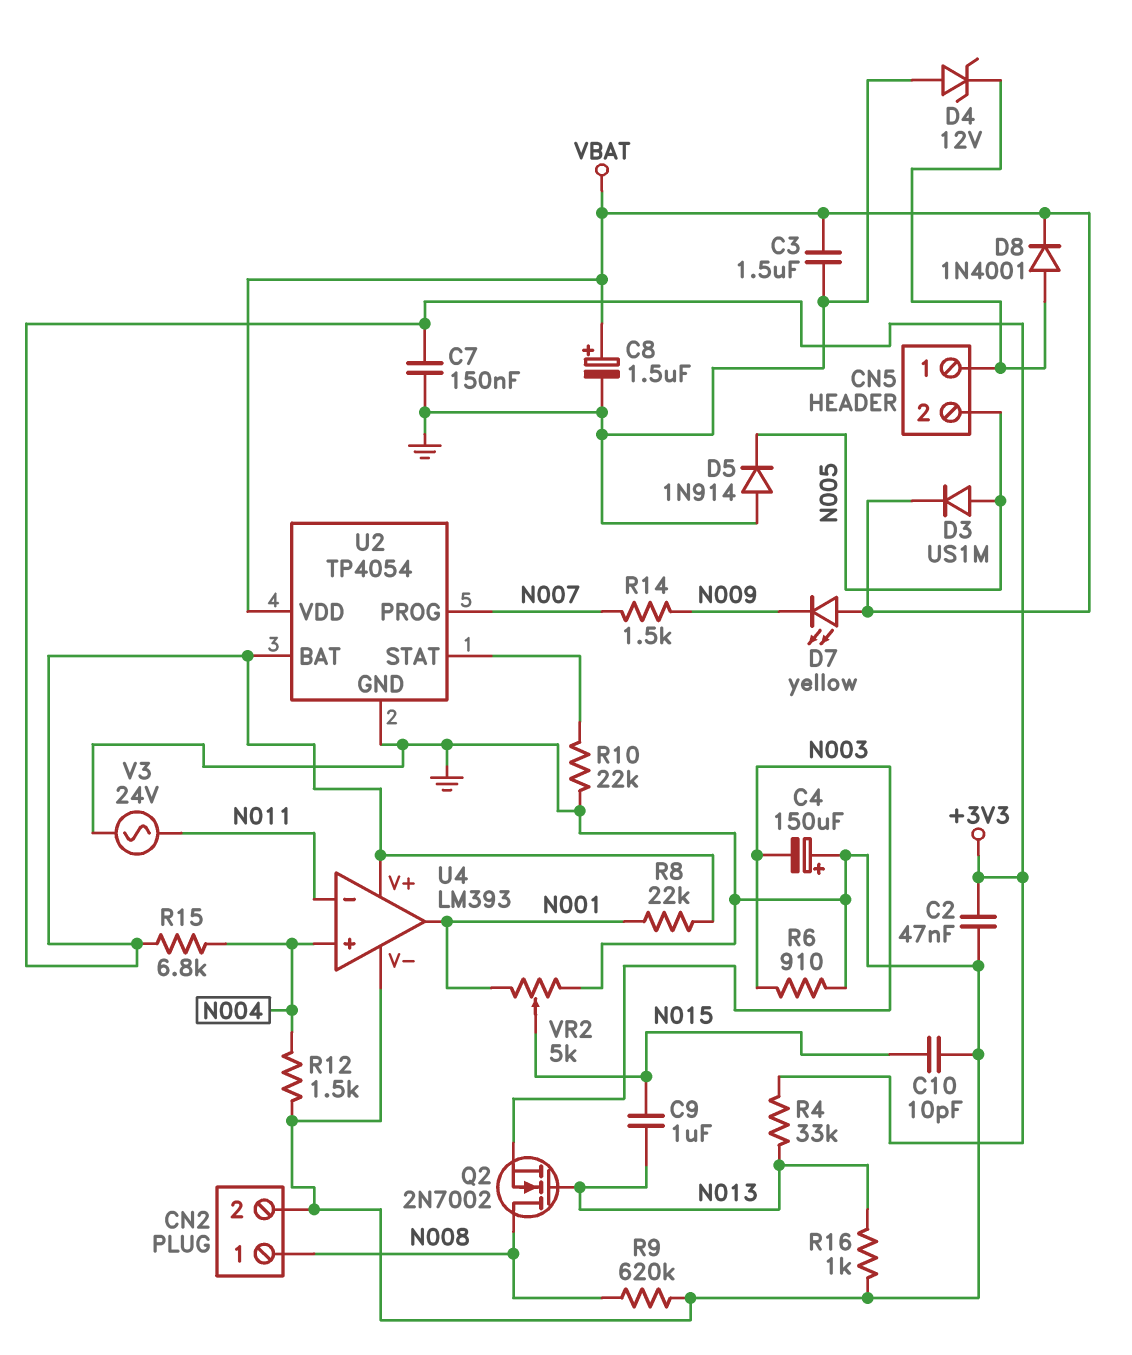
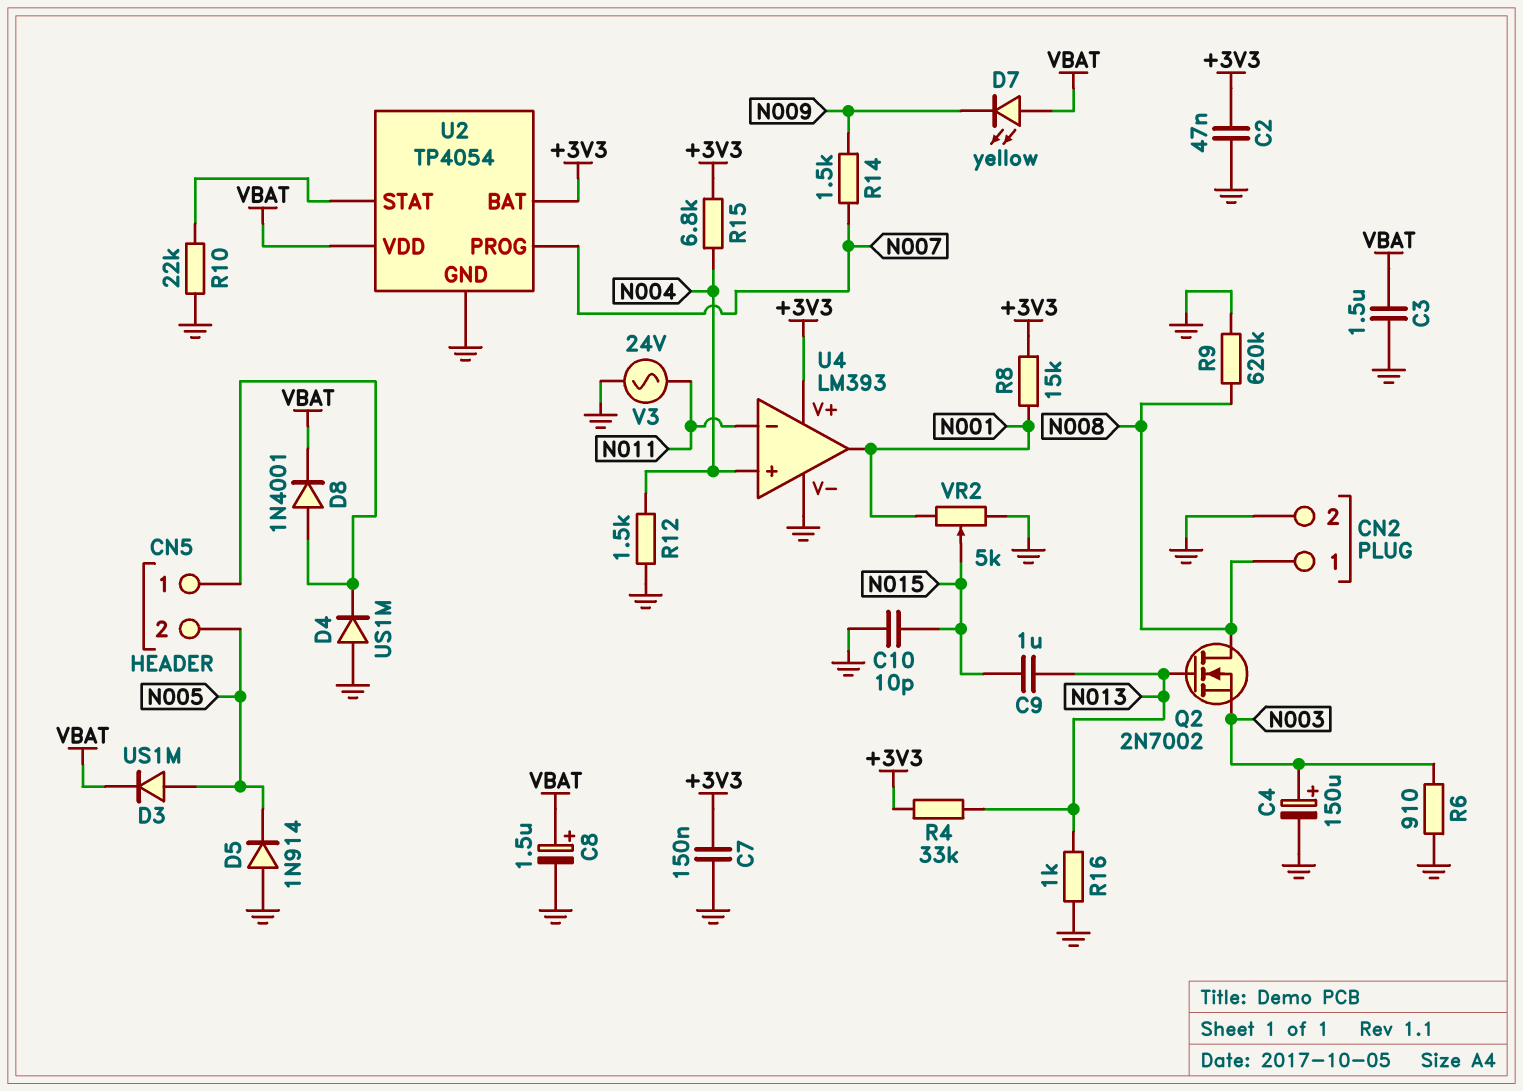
C4: 150uF (plus GND, minus N003) -> 150uF (plus N003, minus GND)
D4: zener 12V (A GND, K CN5/1) -> diode US1M (A GND, K CN5/1)
R8: 22k (+3V3, N001) -> 15k (+3V3, N001)

